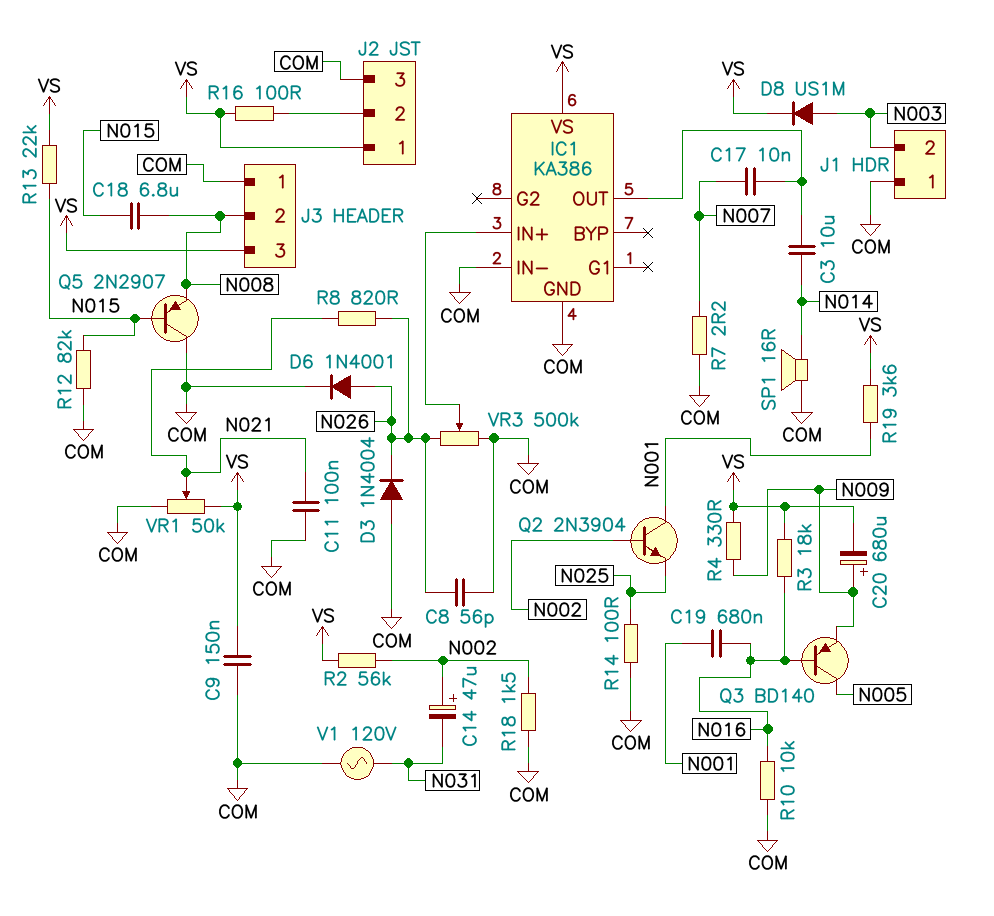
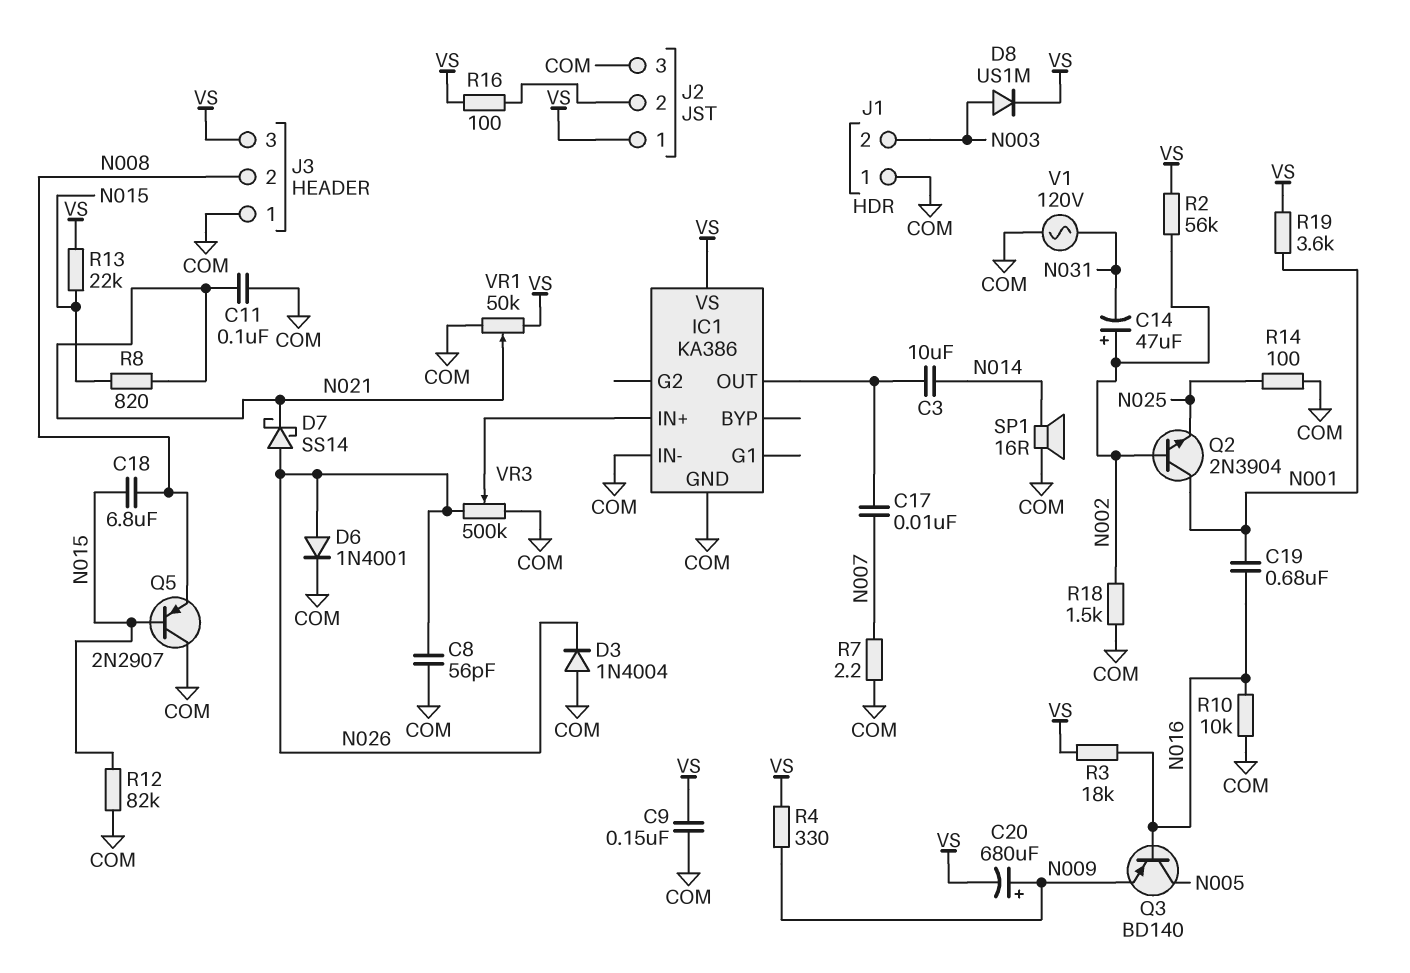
D7: none -> schottky SS14 (A N026, K N021)
R8: 820 (N021, N026) -> 820 (N015, N021)

